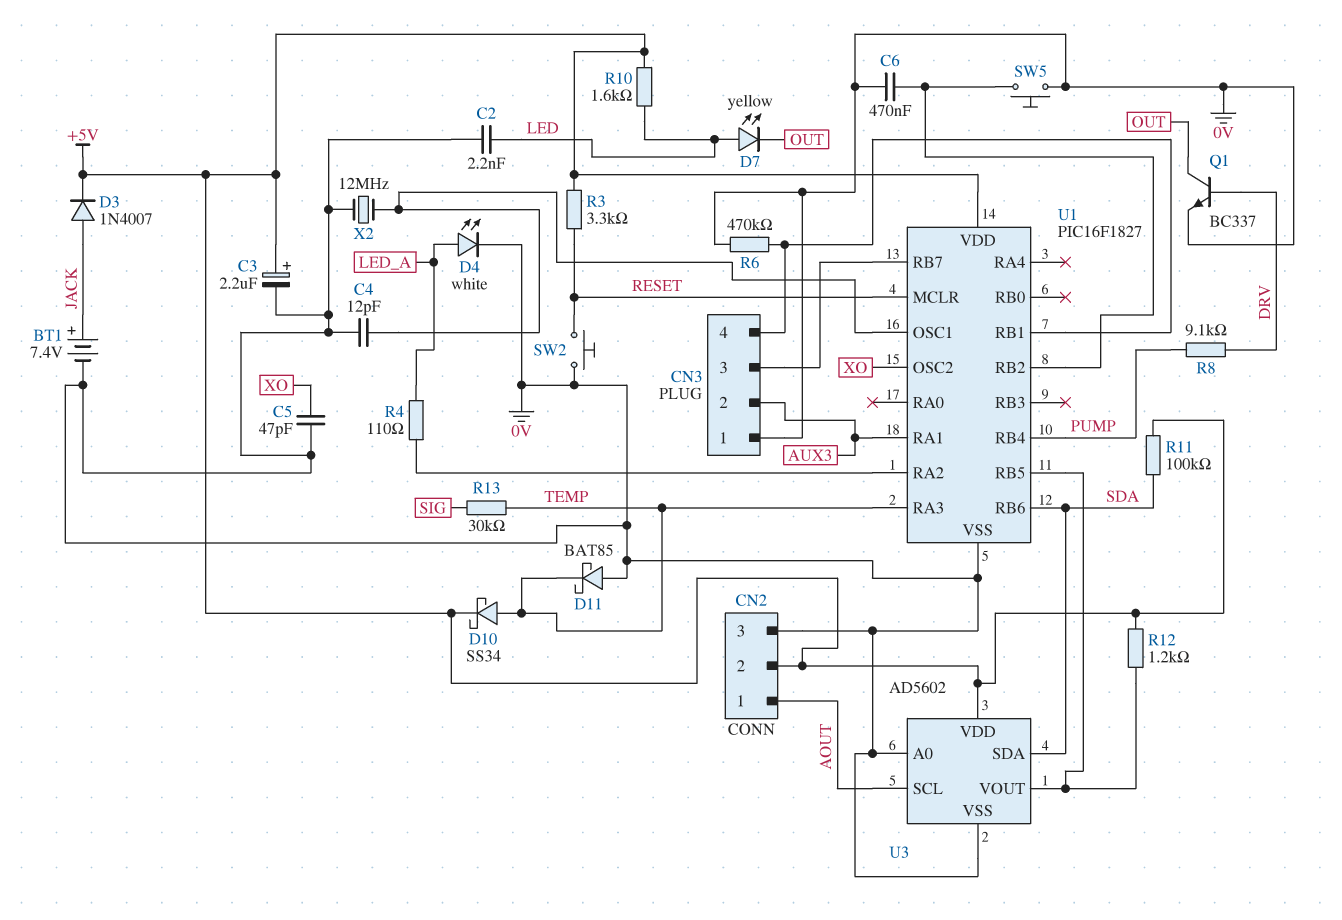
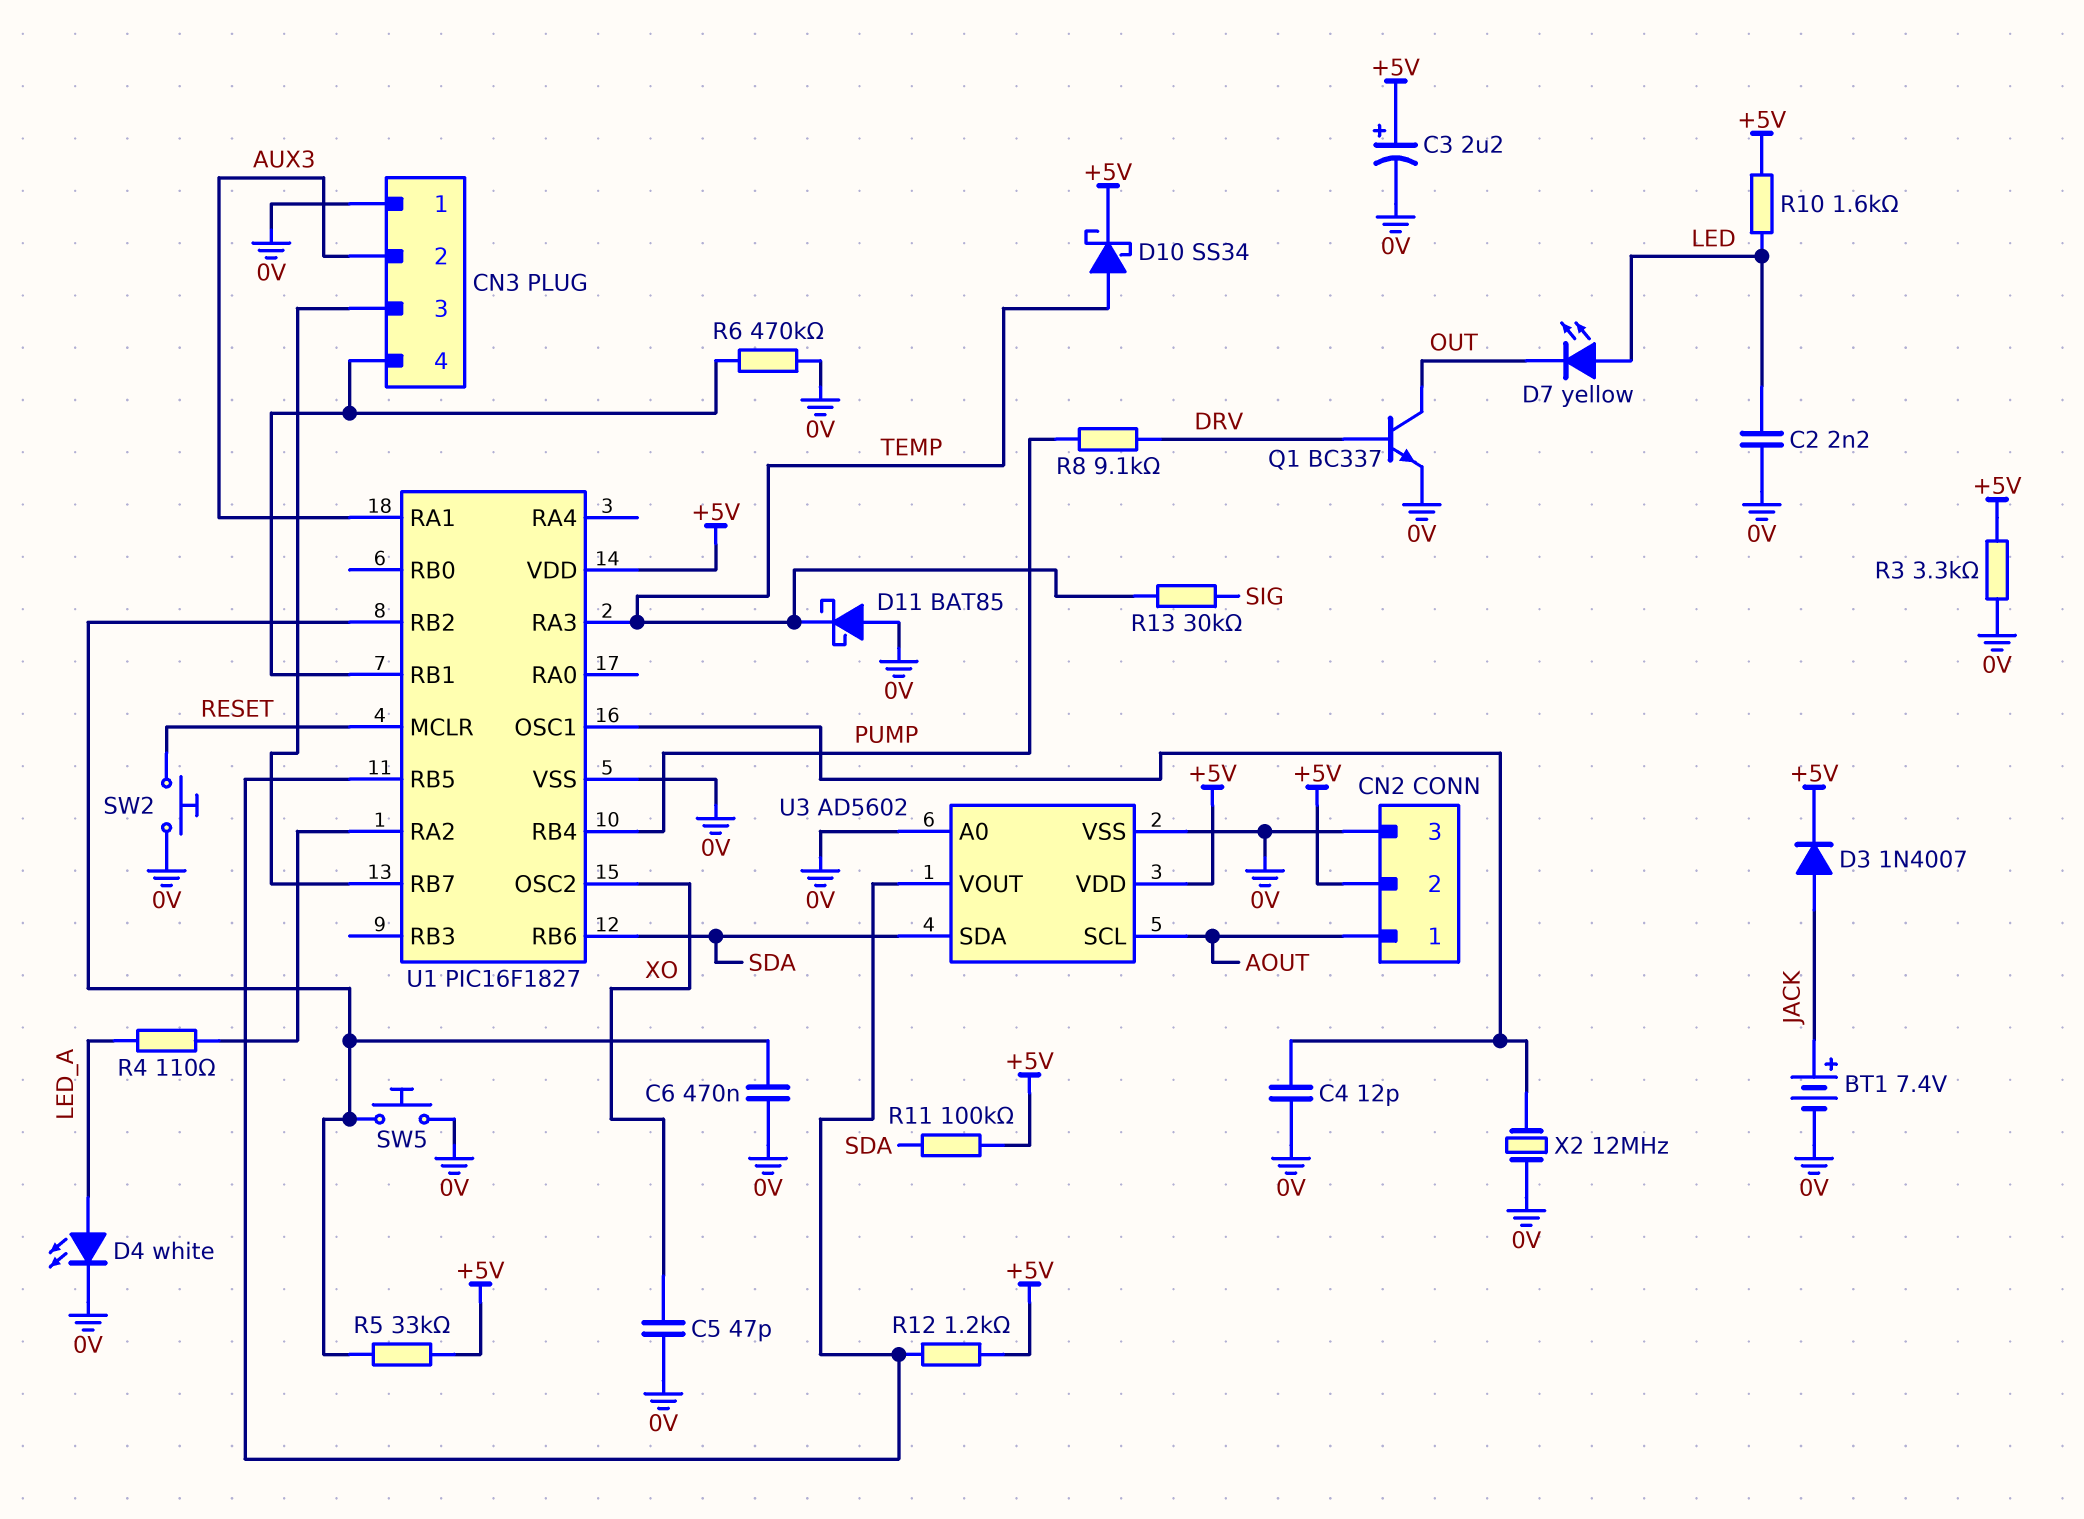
R3: 3.3k (+5V, RESET) -> 3.3k (+5V, 0V)
R5: none -> 33k (+5V, U1/RB2)

